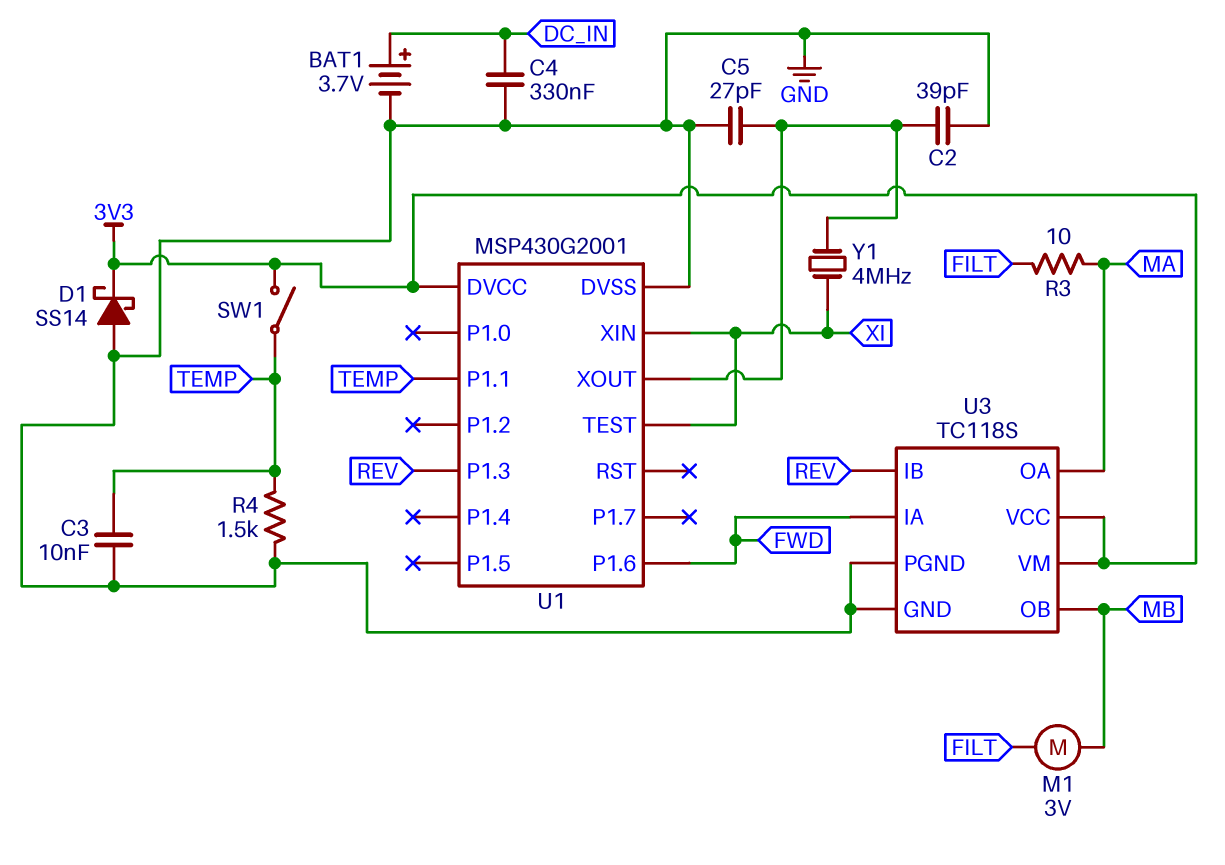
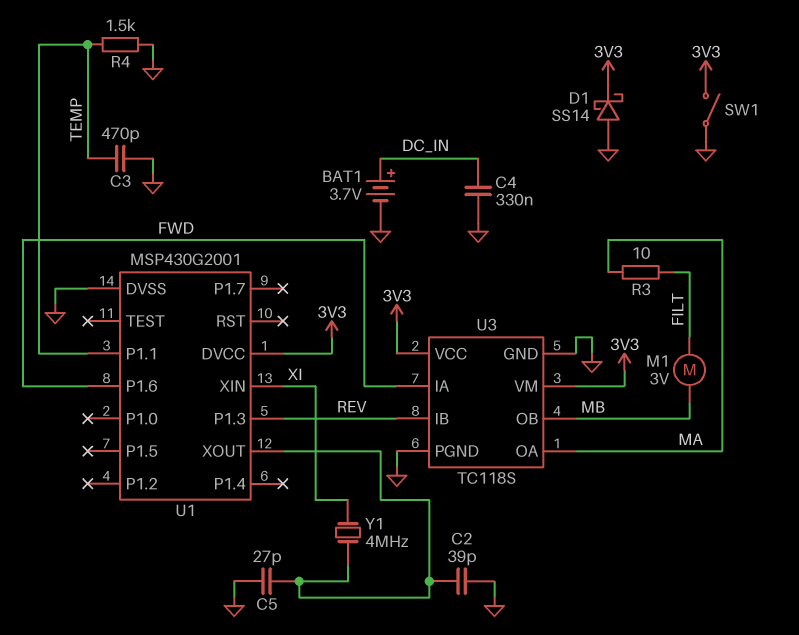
C3: 10nF (GND, TEMP) -> 470pF (GND, TEMP)
SW1: switch (3V3, TEMP) -> switch (3V3, GND)
U1 pin TEST: XI -> none

